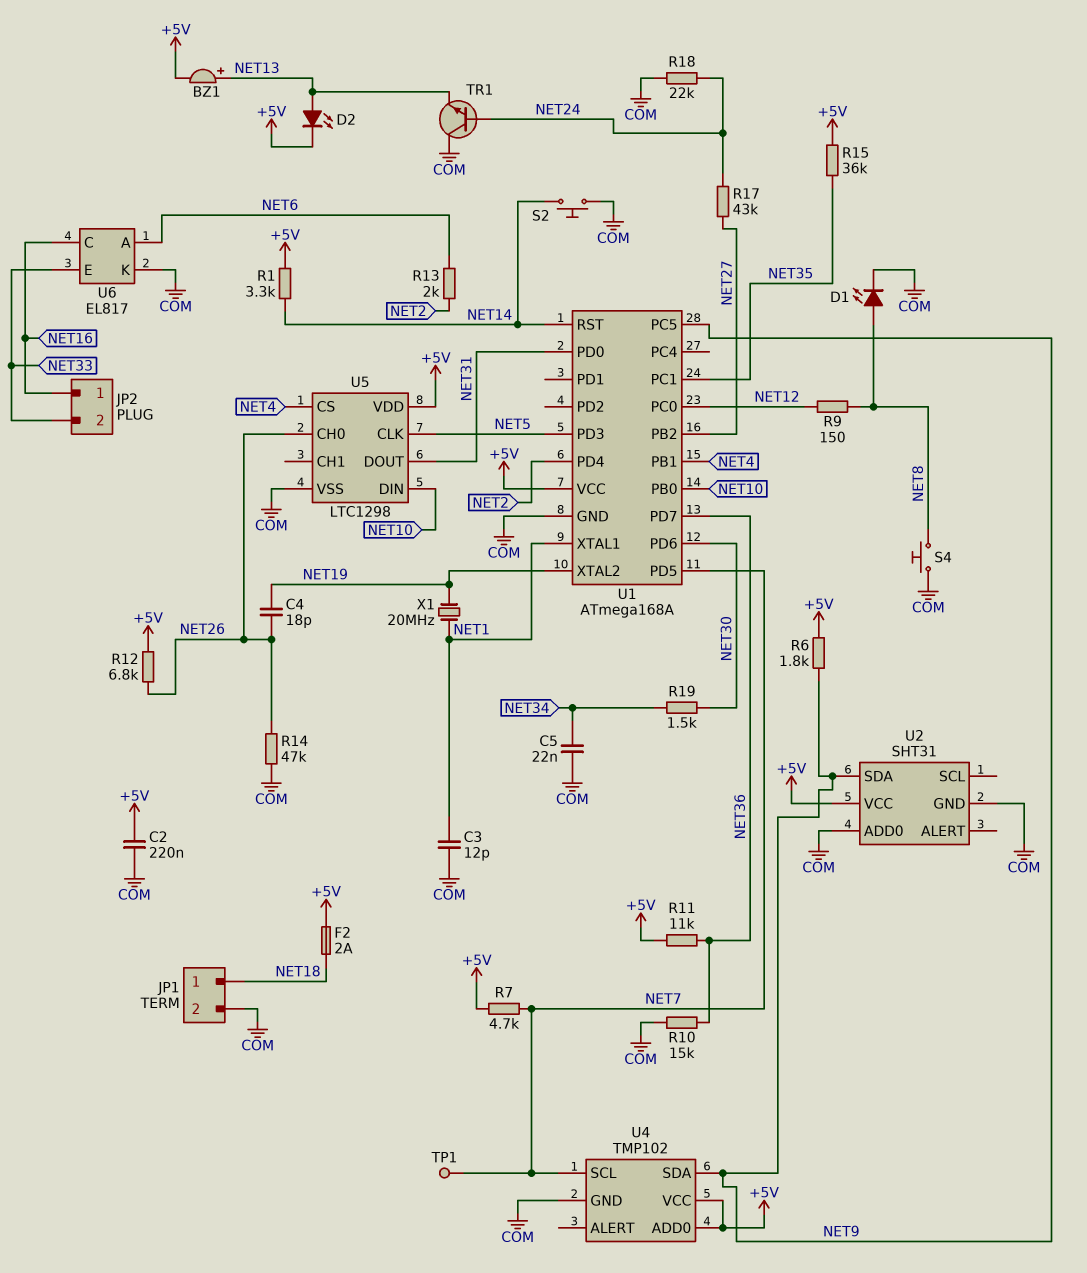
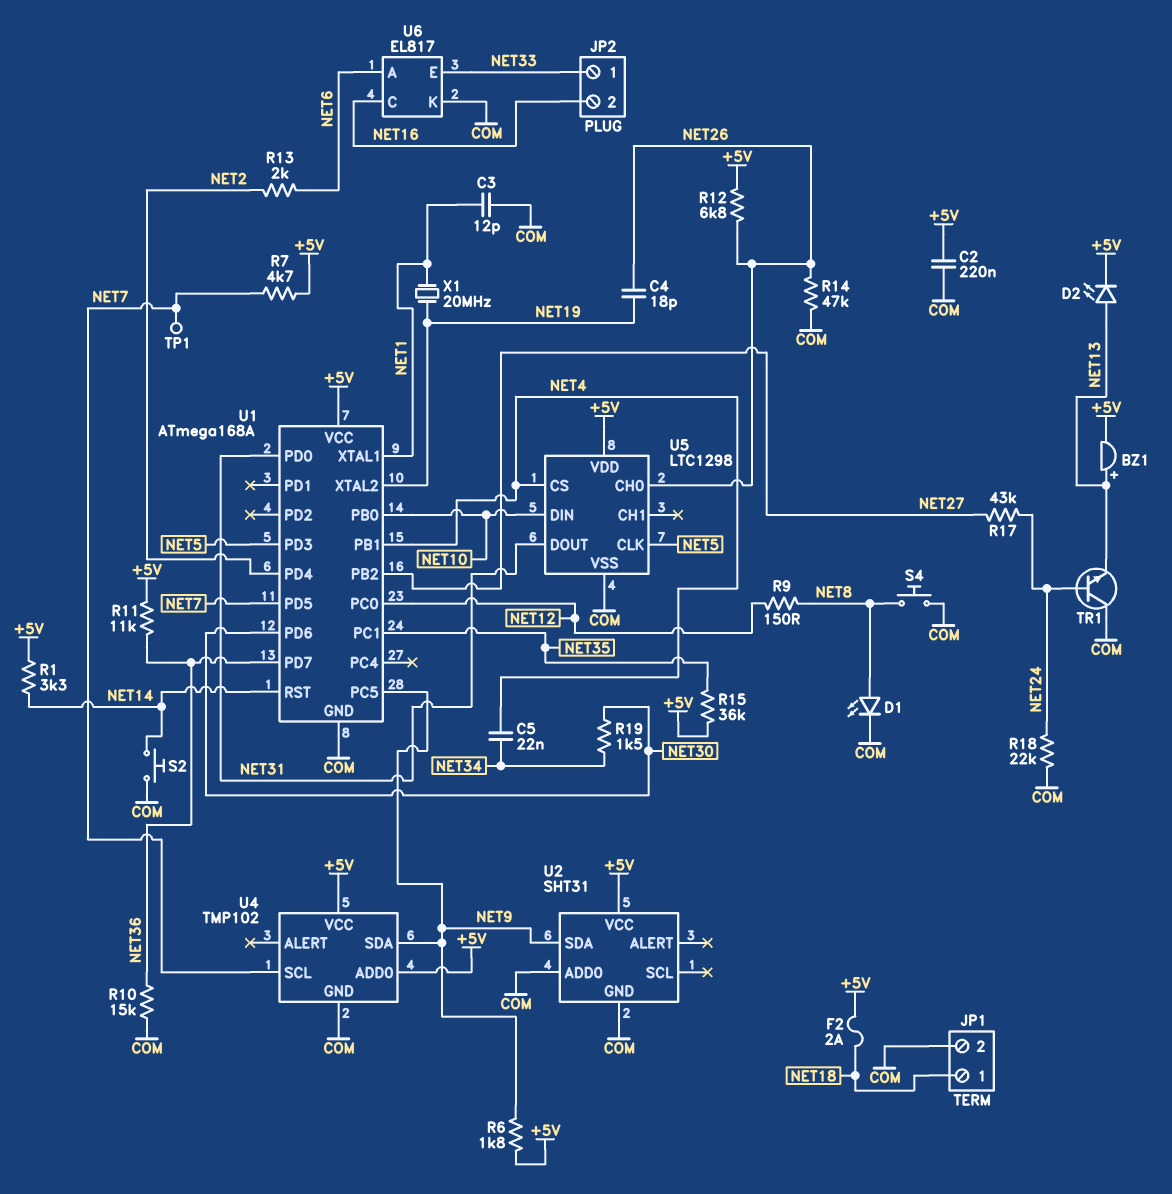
C5: 22nF (COM, NET34) -> 22nF (NET4, NET34)
JP2 pin 1: NET16 -> NET33
JP2 pin 2: NET33 -> NET16

